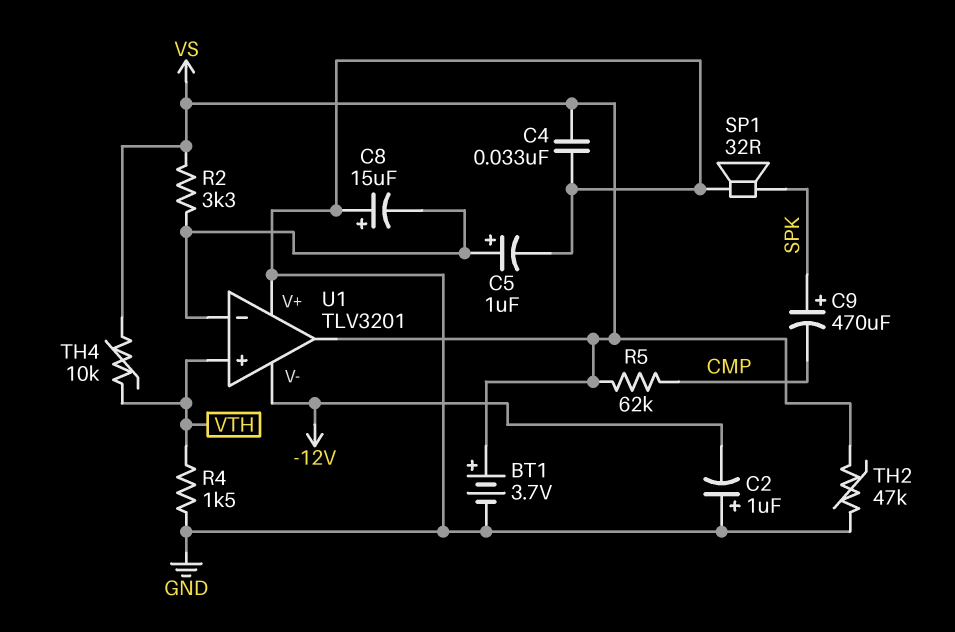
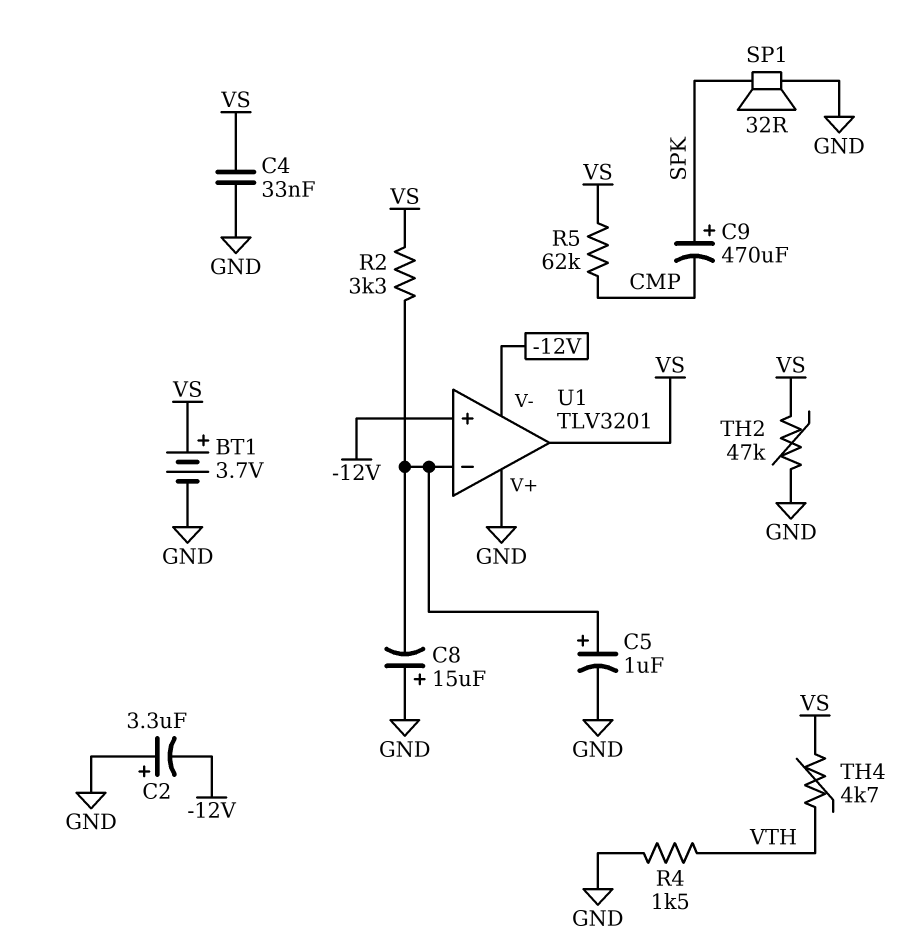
C2: 1uF (plus GND, minus -12V) -> 3.3uF (plus GND, minus -12V)
TH4: 10k (VS, VTH) -> 4.7k (VS, VTH)
U1 pin in+: VTH -> -12V

